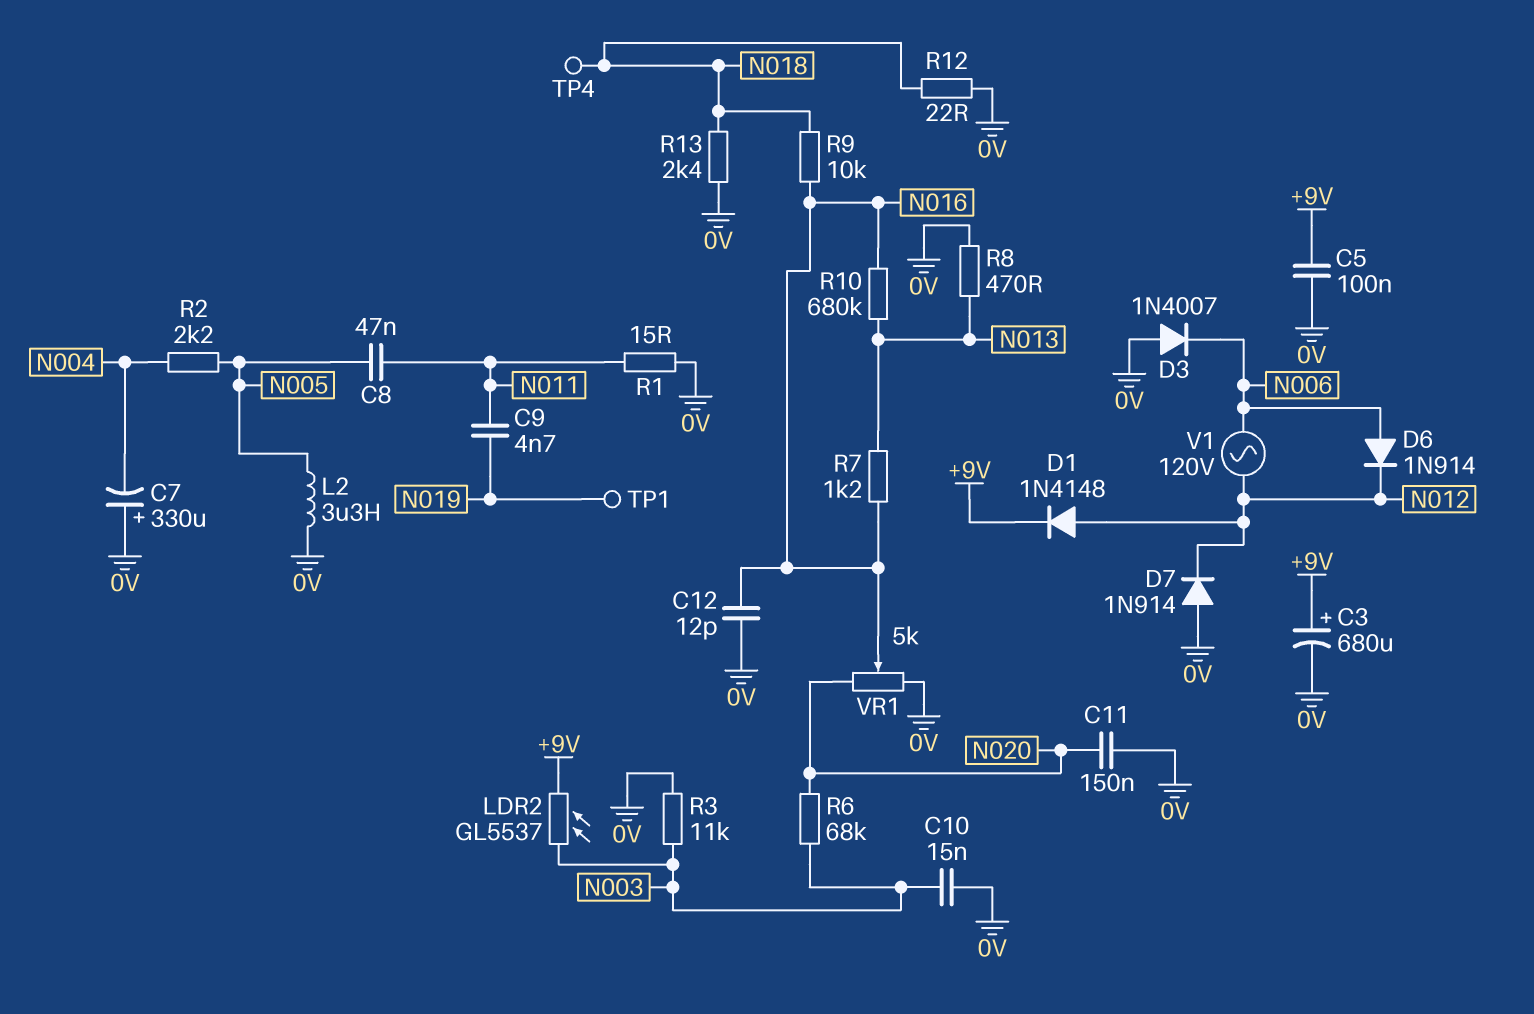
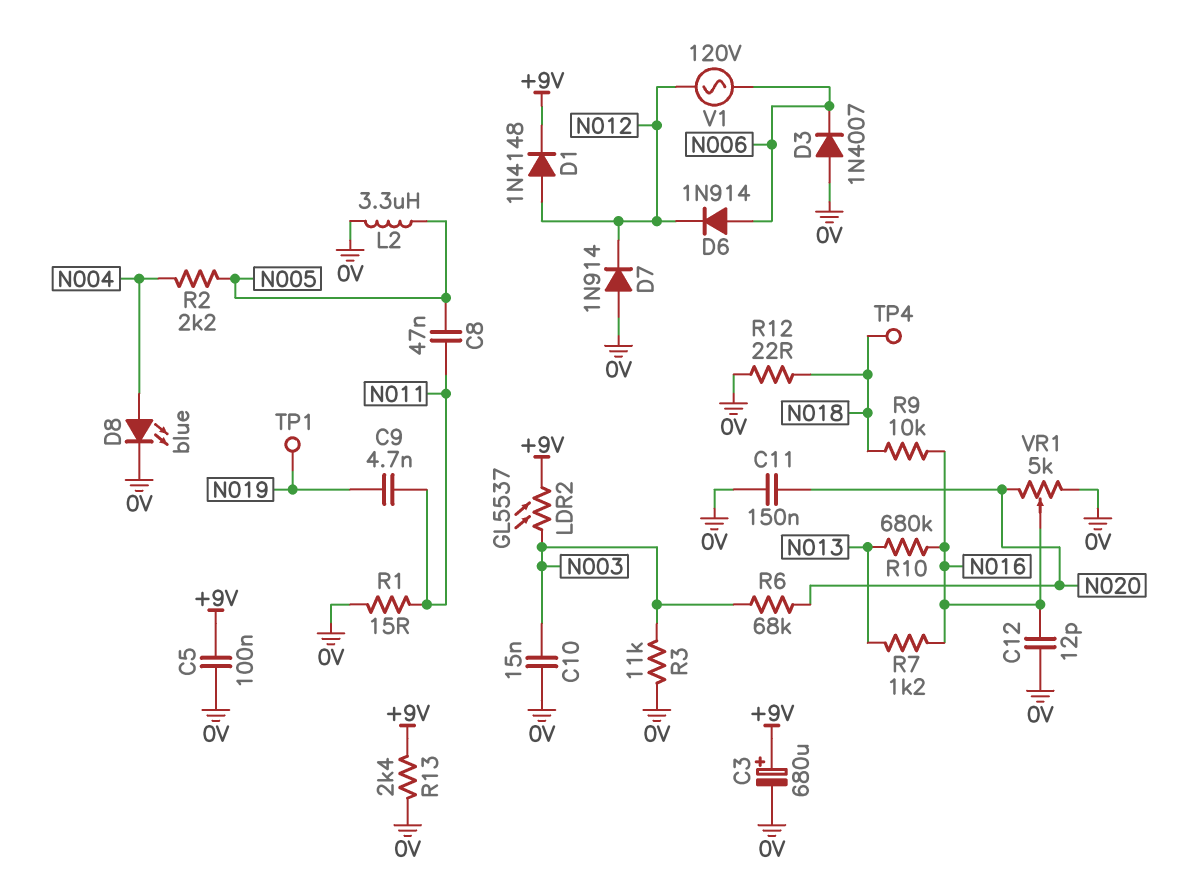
C7: 330uF (plus 0V, minus N004) -> none
D8: none -> LED blue (A N004, K 0V)
R8: 470 (0V, N013) -> none
R13: 2.4k (0V, N018) -> 2.4k (+9V, 0V)

